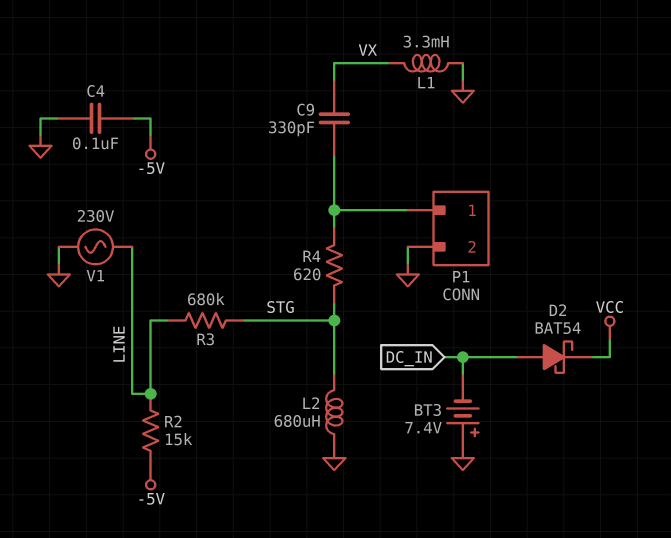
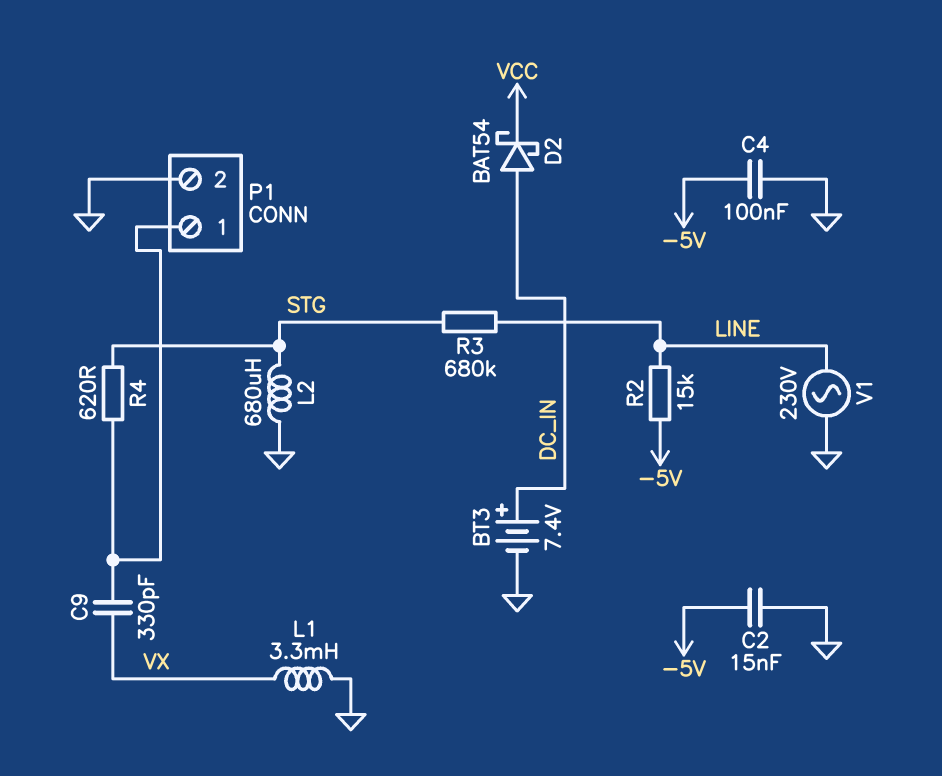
BT3: 7.4V (plus GND, minus DC_IN) -> 7.4V (plus DC_IN, minus GND)
C2: none -> 15nF (-5V, GND)

